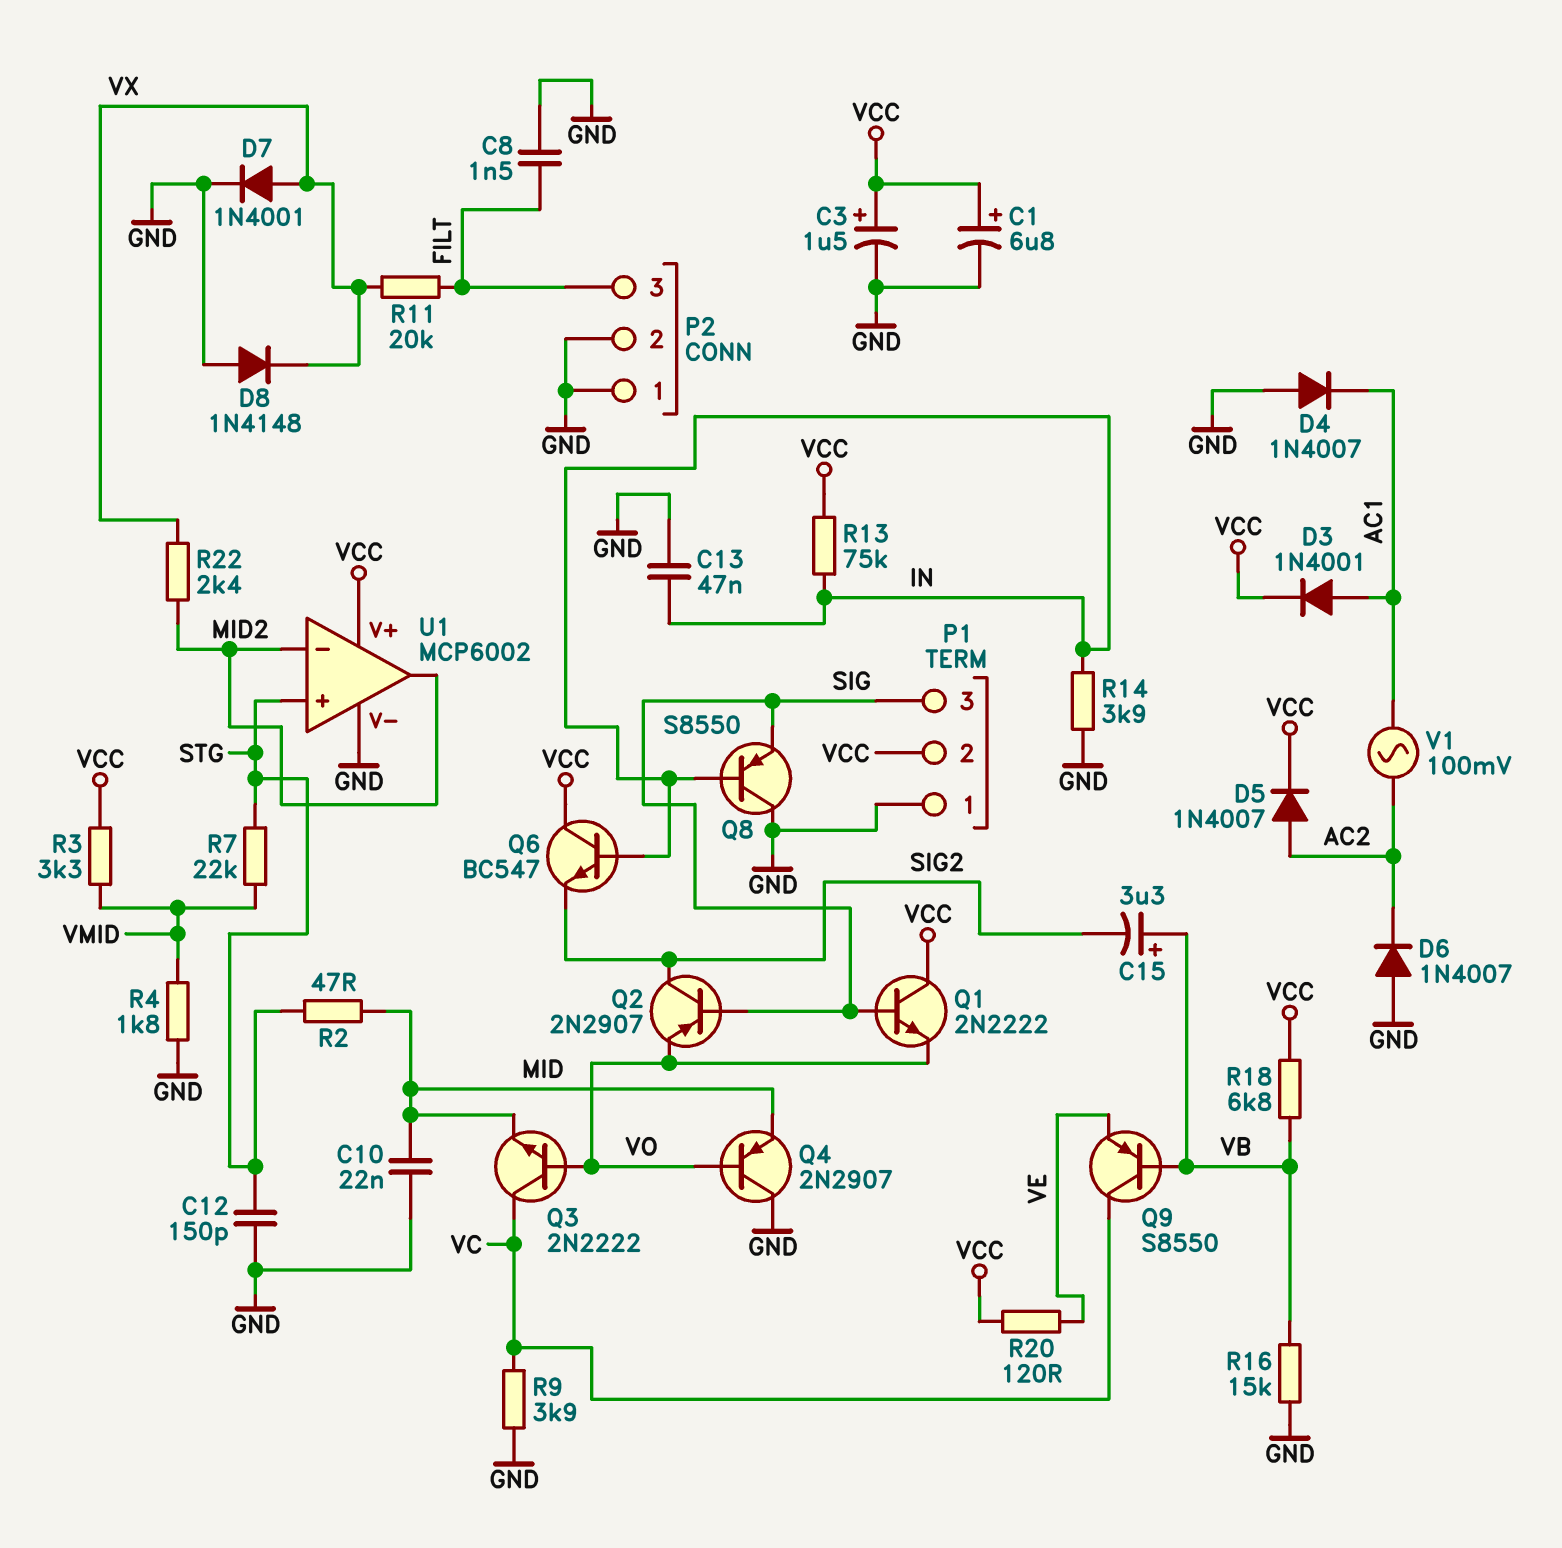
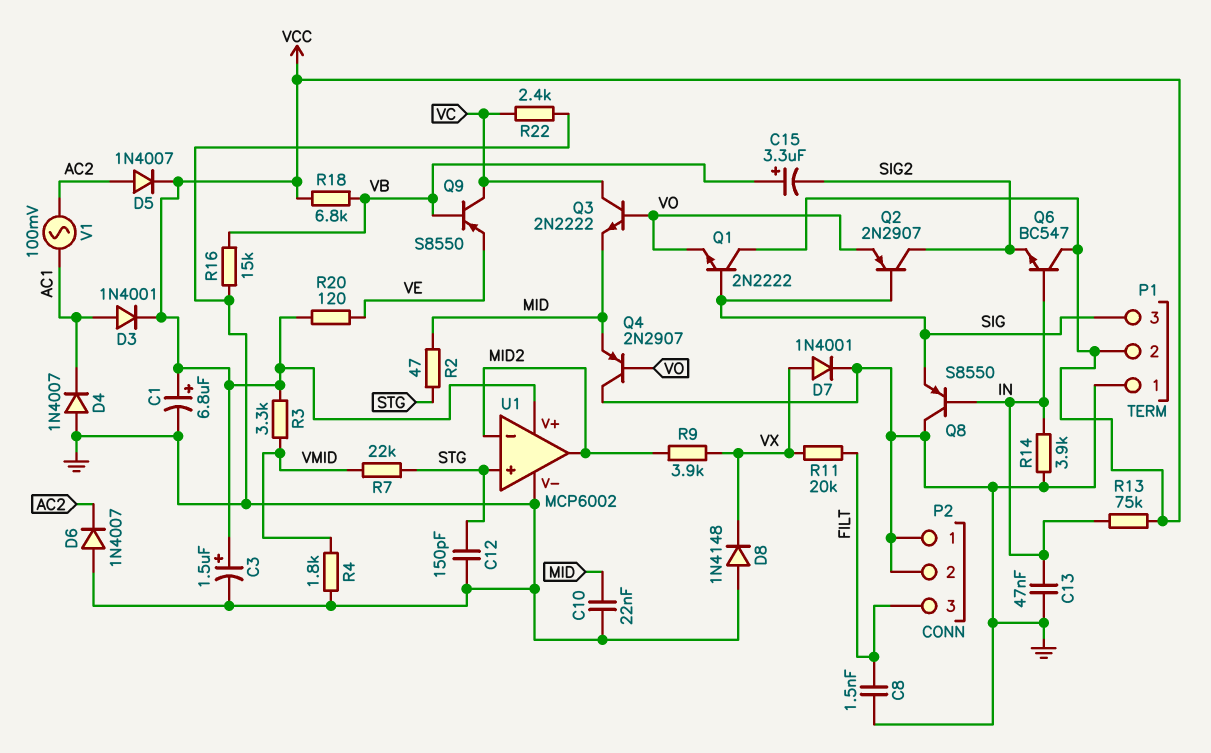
R9: 3.9k (GND, VC) -> 3.9k (MID2, VX)
R22: 2.4k (MID2, VX) -> 2.4k (GND, VC)

